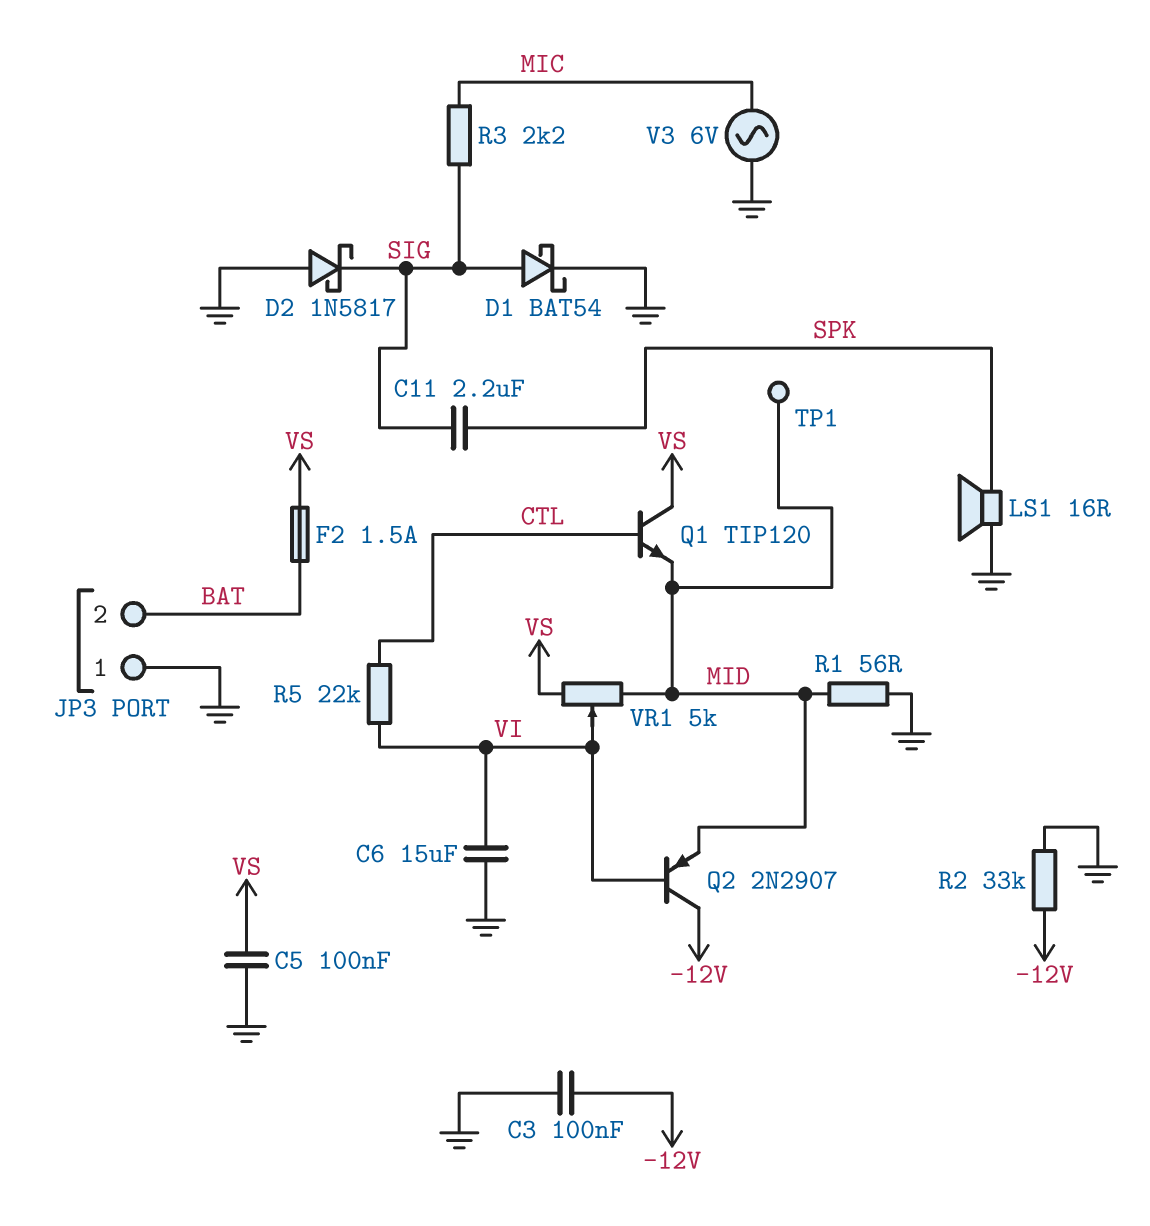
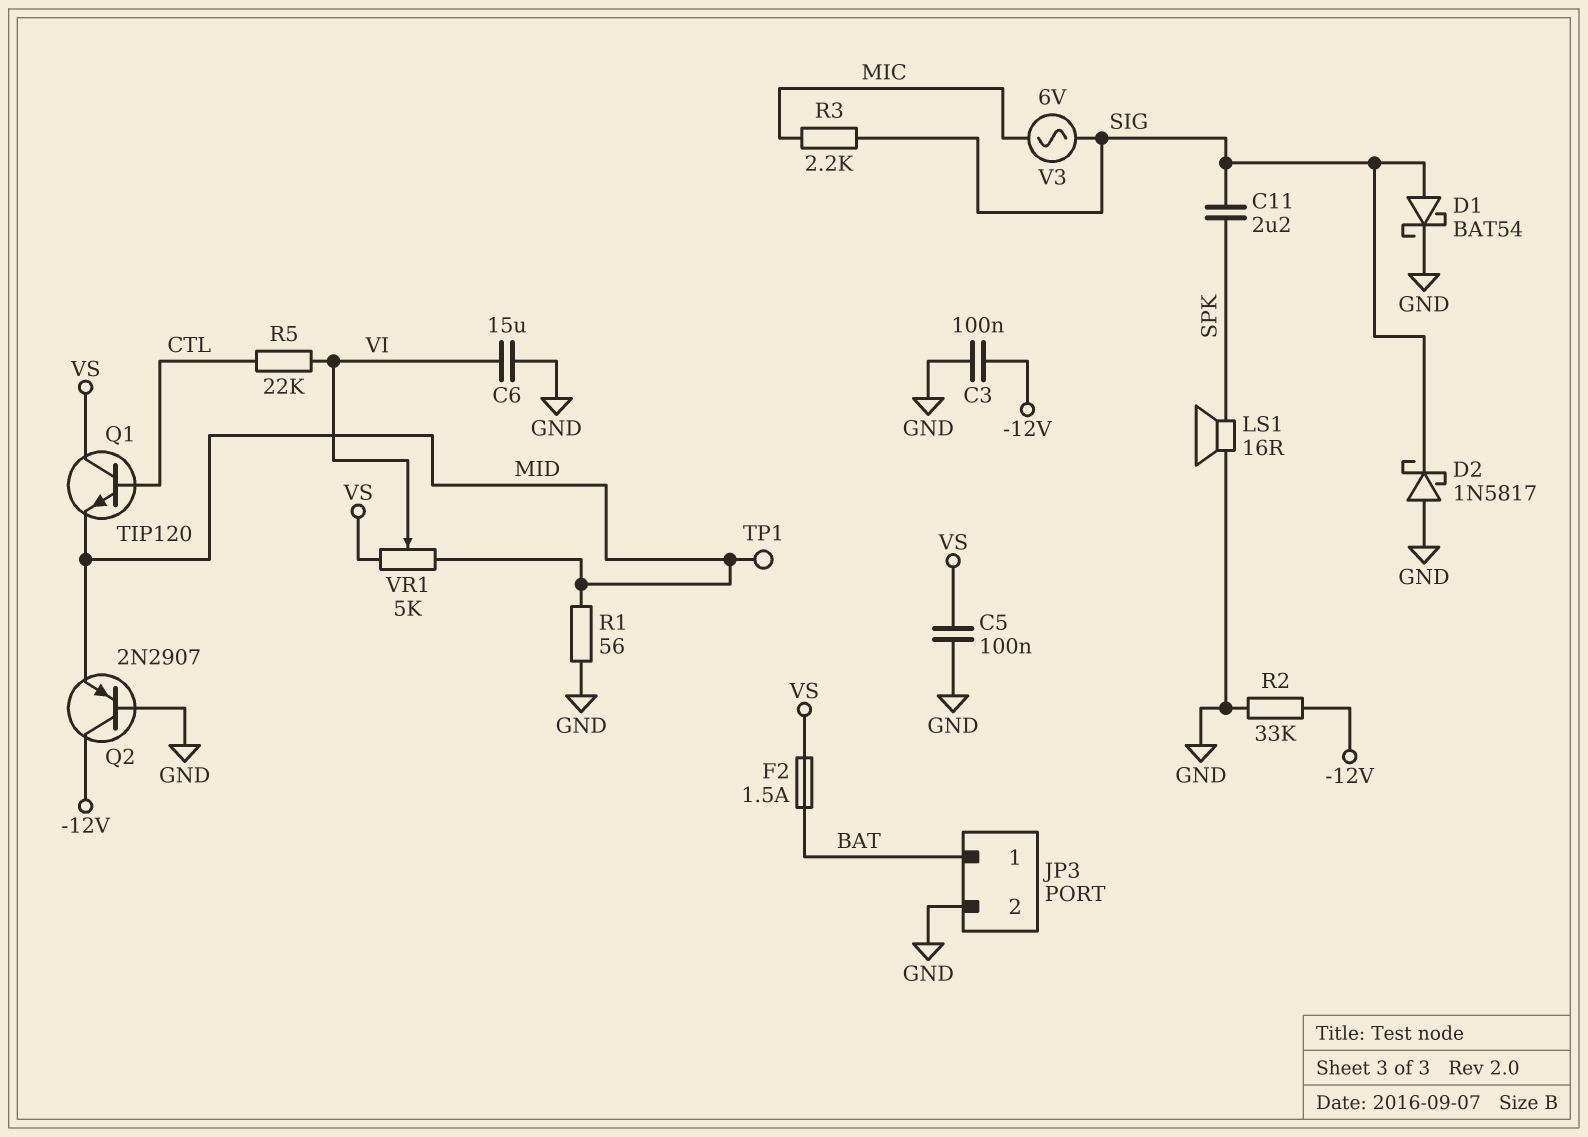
JP3 pin 1: GND -> BAT
JP3 pin 2: BAT -> GND
Q2: PNP 2N2907 (B VI, C -12V, E MID) -> PNP 2N2907 (B GND, C -12V, E MID)
V3: AC 6V (GND, MIC) -> AC 6V (MIC, SIG)

